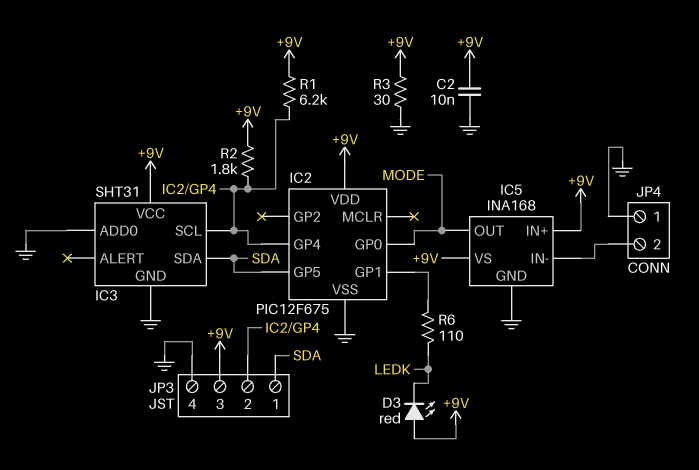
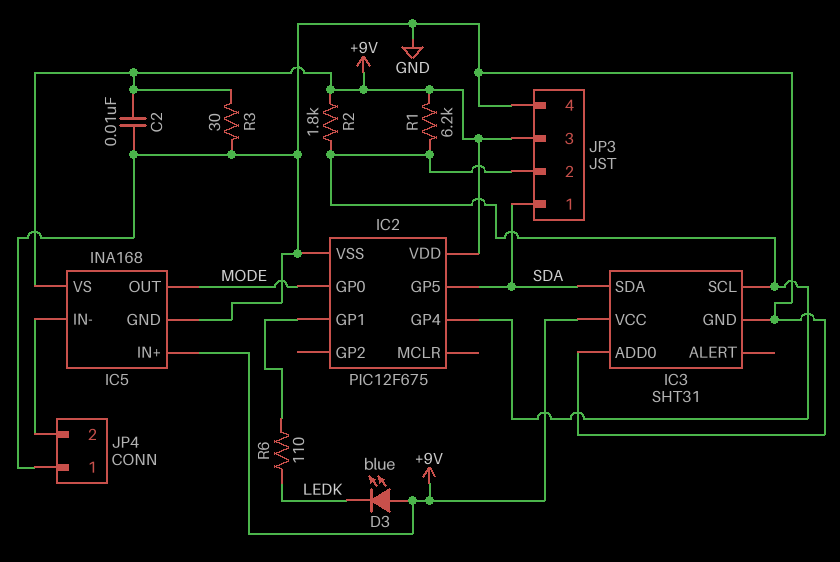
D3: LED red (A +9V, K LEDK) -> LED blue (A +9V, K LEDK)

